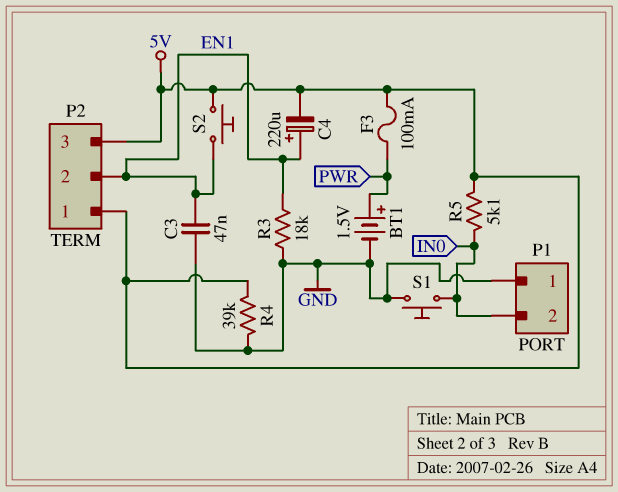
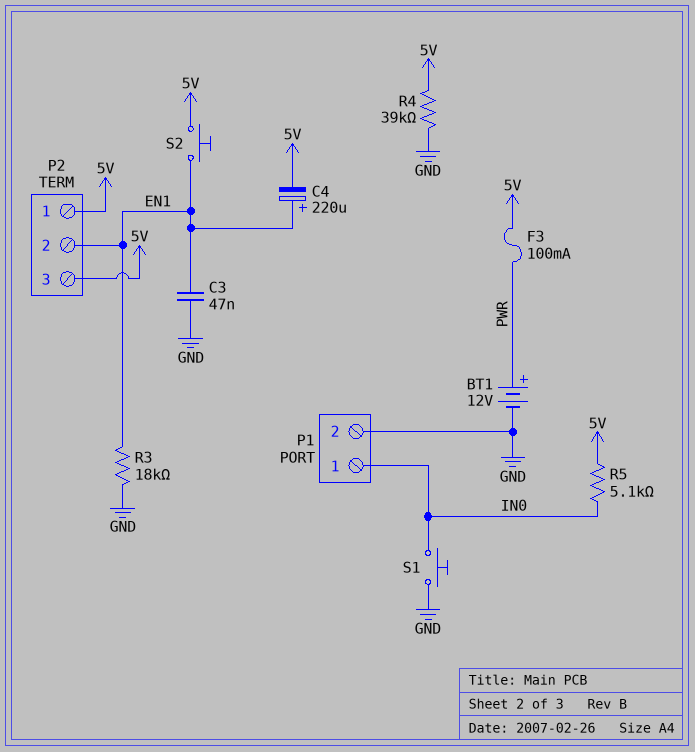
BT1: 1.5V (plus PWR, minus GND) -> 12V (plus PWR, minus GND)
P1 pin 1: GND -> IN0
P1 pin 2: IN0 -> GND

